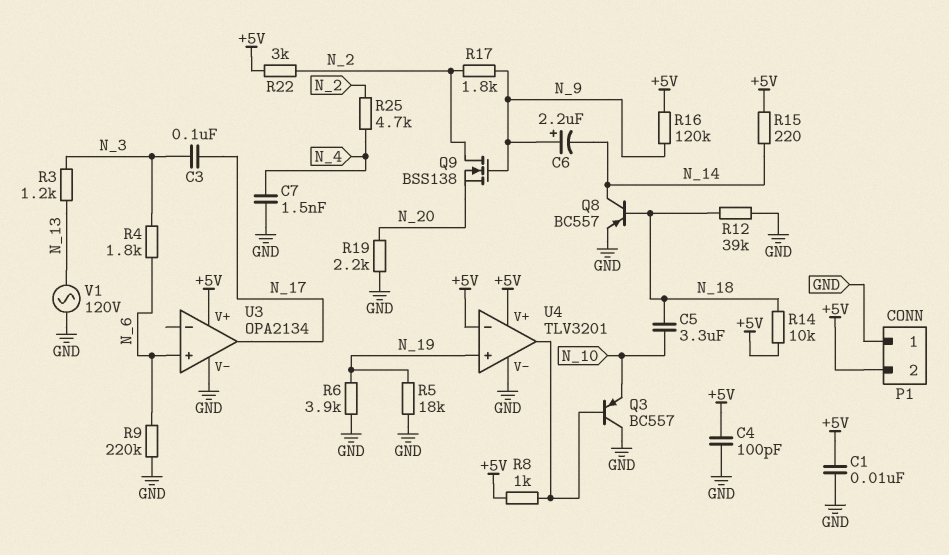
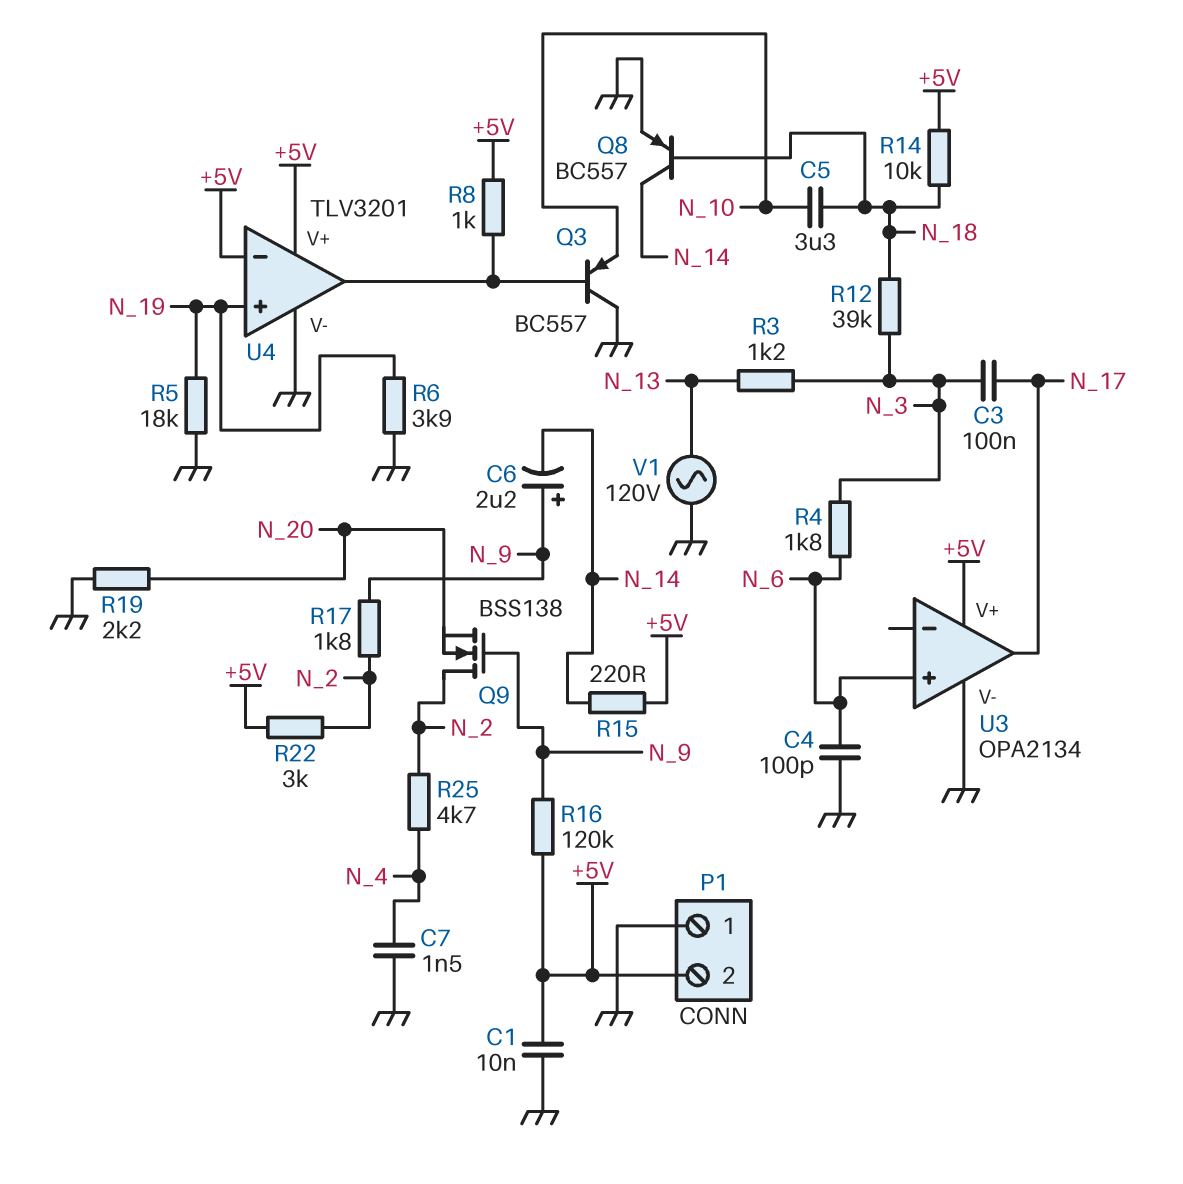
C4: 100pF (+5V, GND) -> 100pF (GND, N_6)
R9: 220k (GND, N_6) -> none
R12: 39k (GND, N_18) -> 39k (N_3, N_18)

